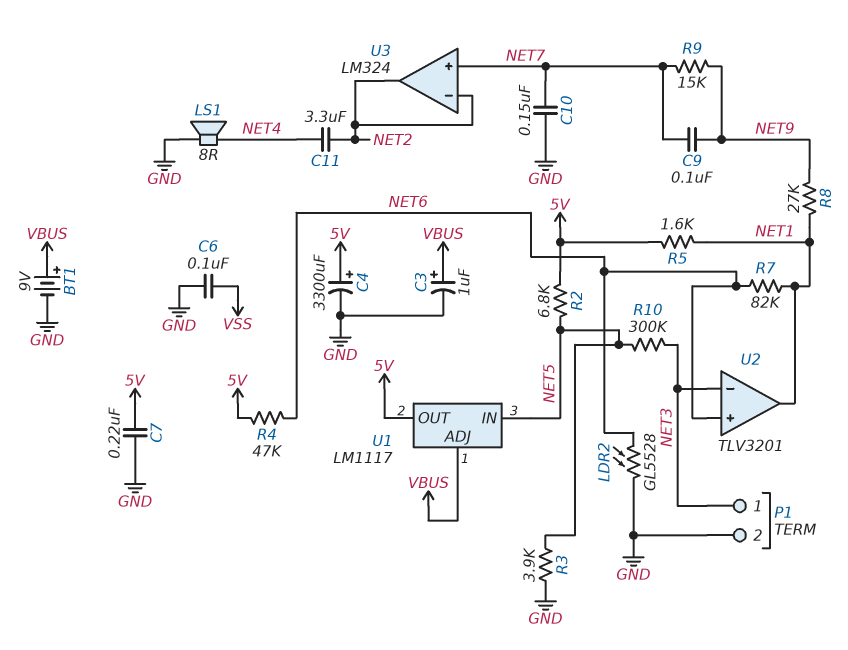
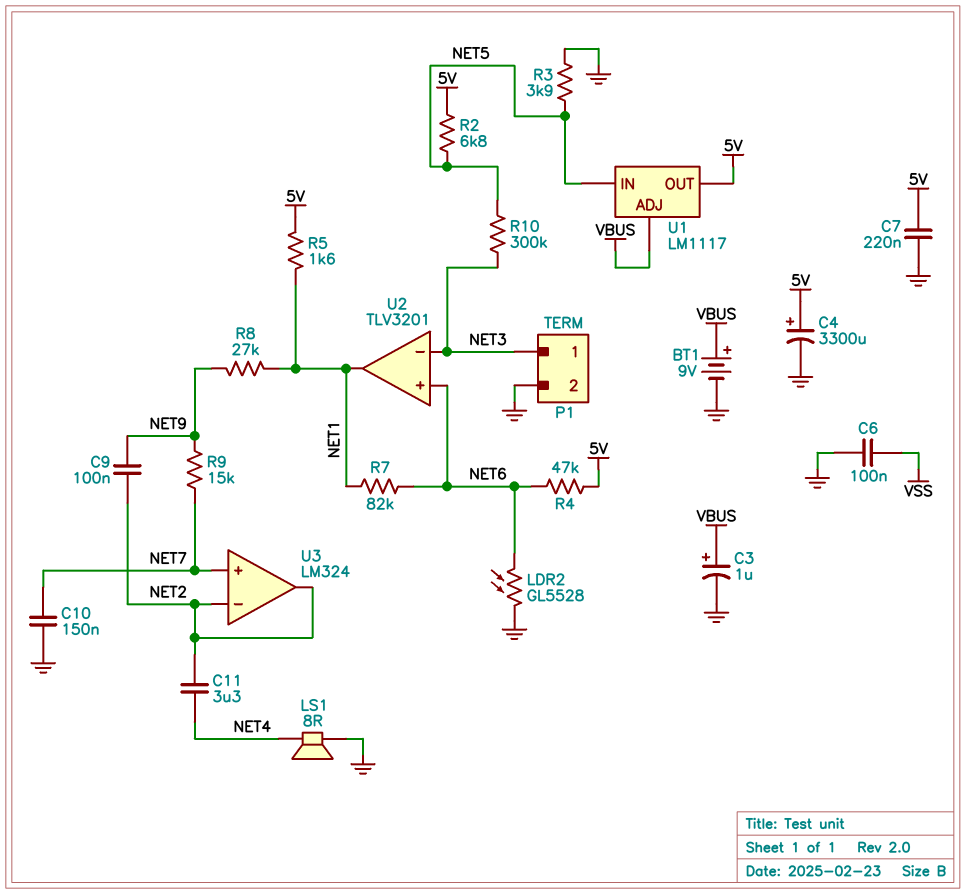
C9: 100nF (NET7, NET9) -> 100nF (NET2, NET9)

